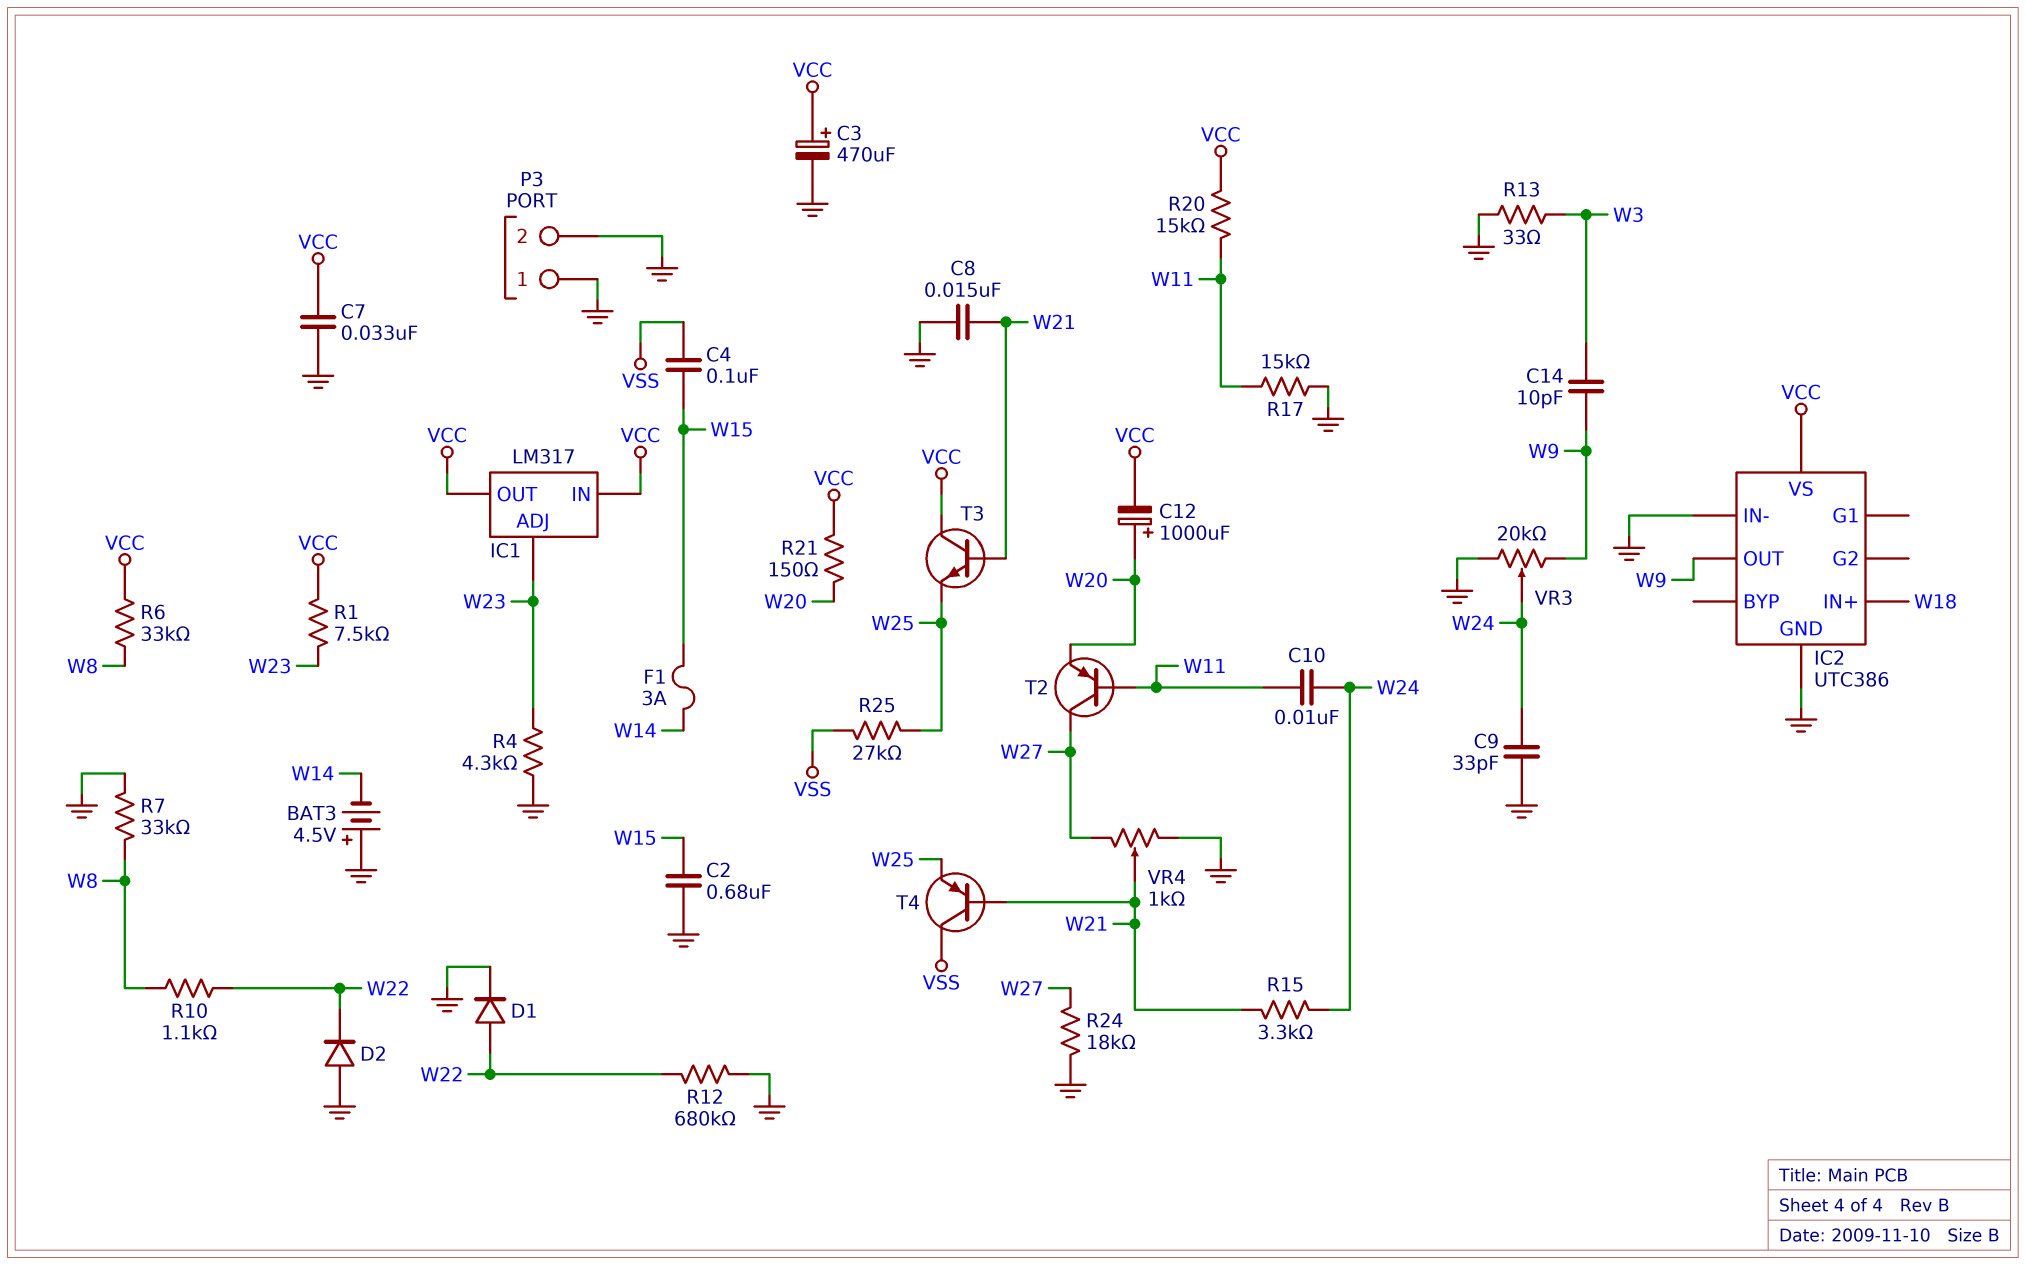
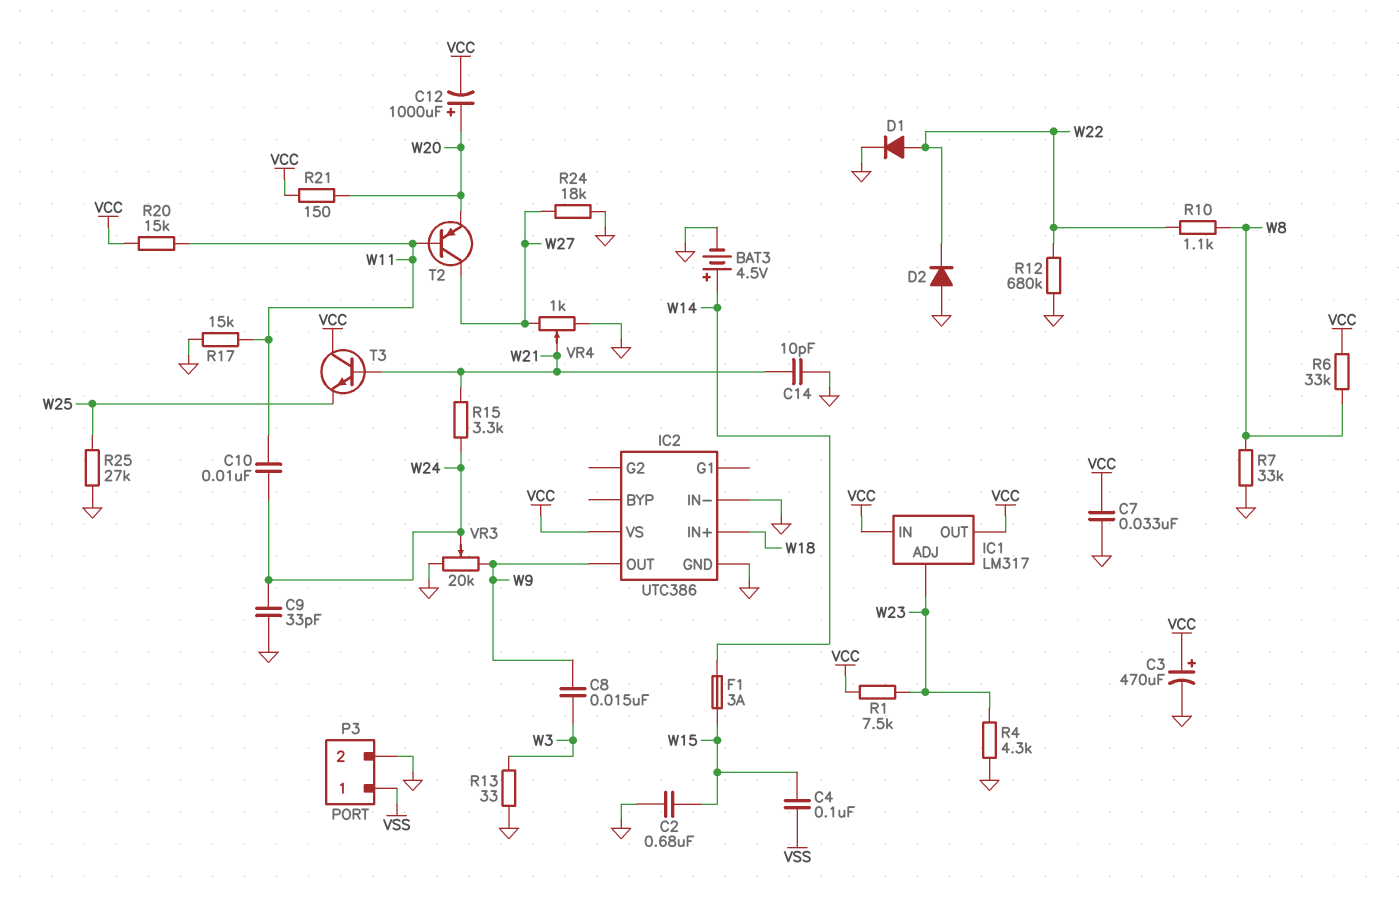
BAT3: 4.5V (plus GND, minus W14) -> 4.5V (plus W14, minus GND)
C8: 15nF (GND, W21) -> 15nF (W3, W9)
C14: 10pF (W3, W9) -> 10pF (GND, W21)
P3 pin 1: GND -> VSS
R25: 27k (VSS, W25) -> 27k (GND, W25)
T4: PNP (B W21, C VSS, E W25) -> none

